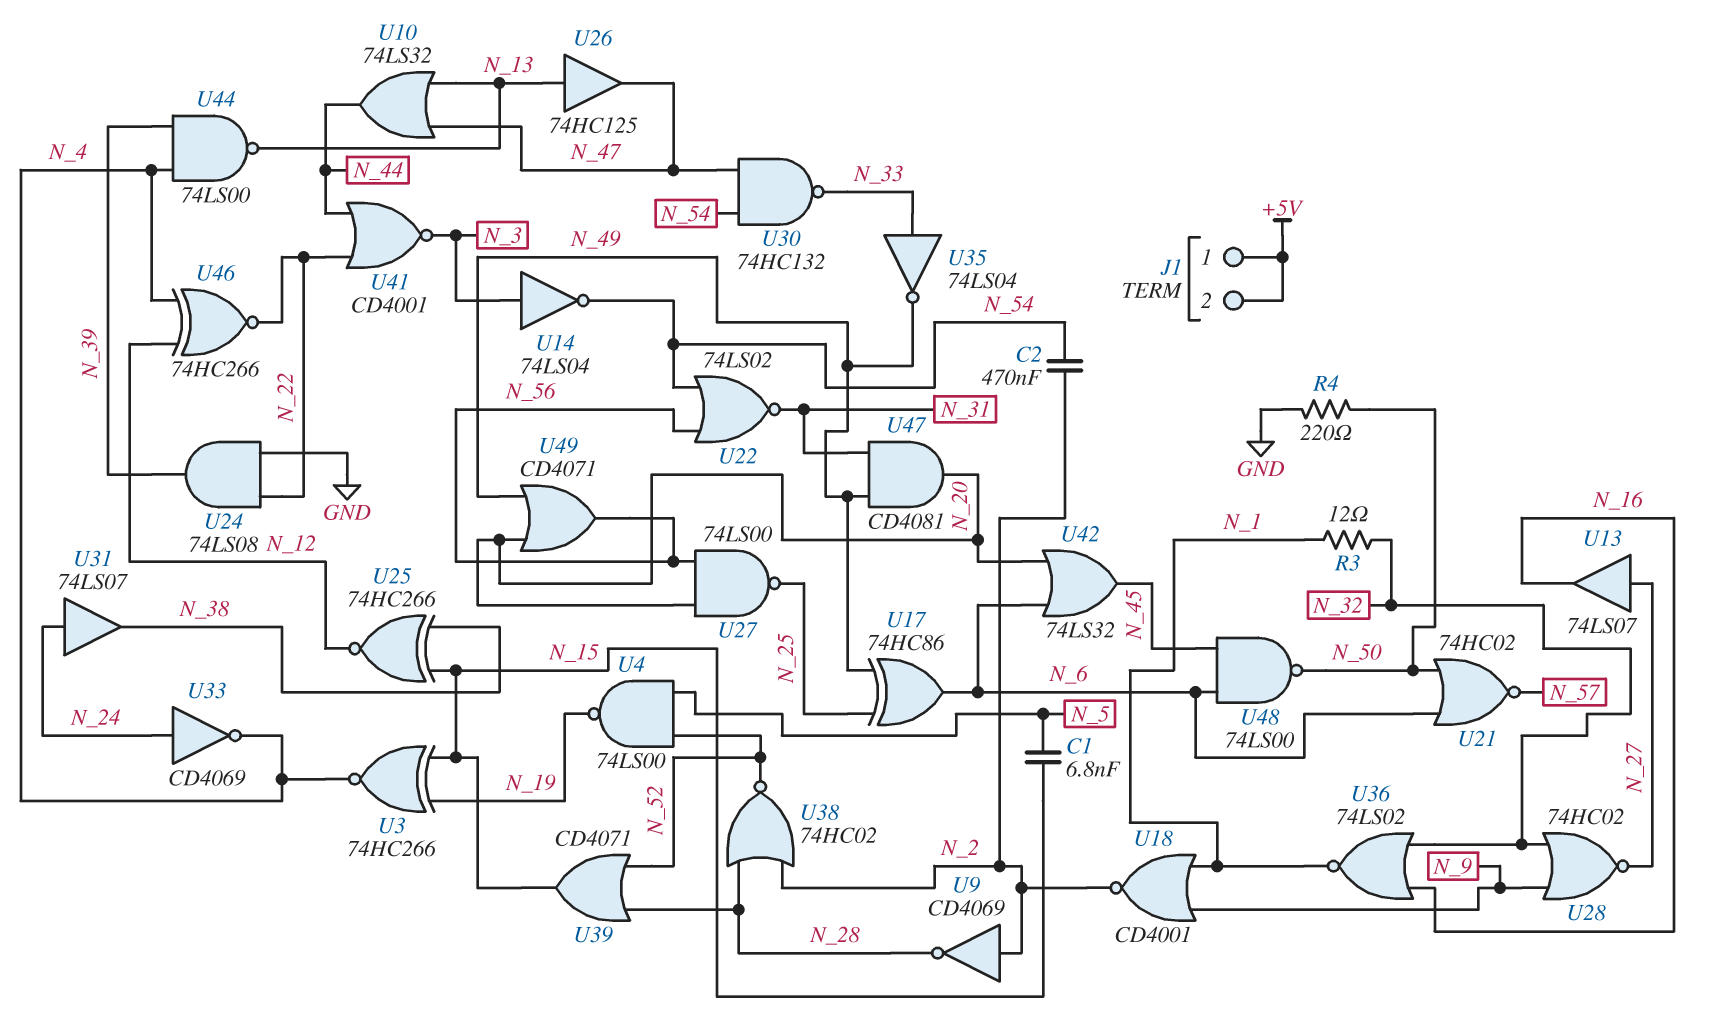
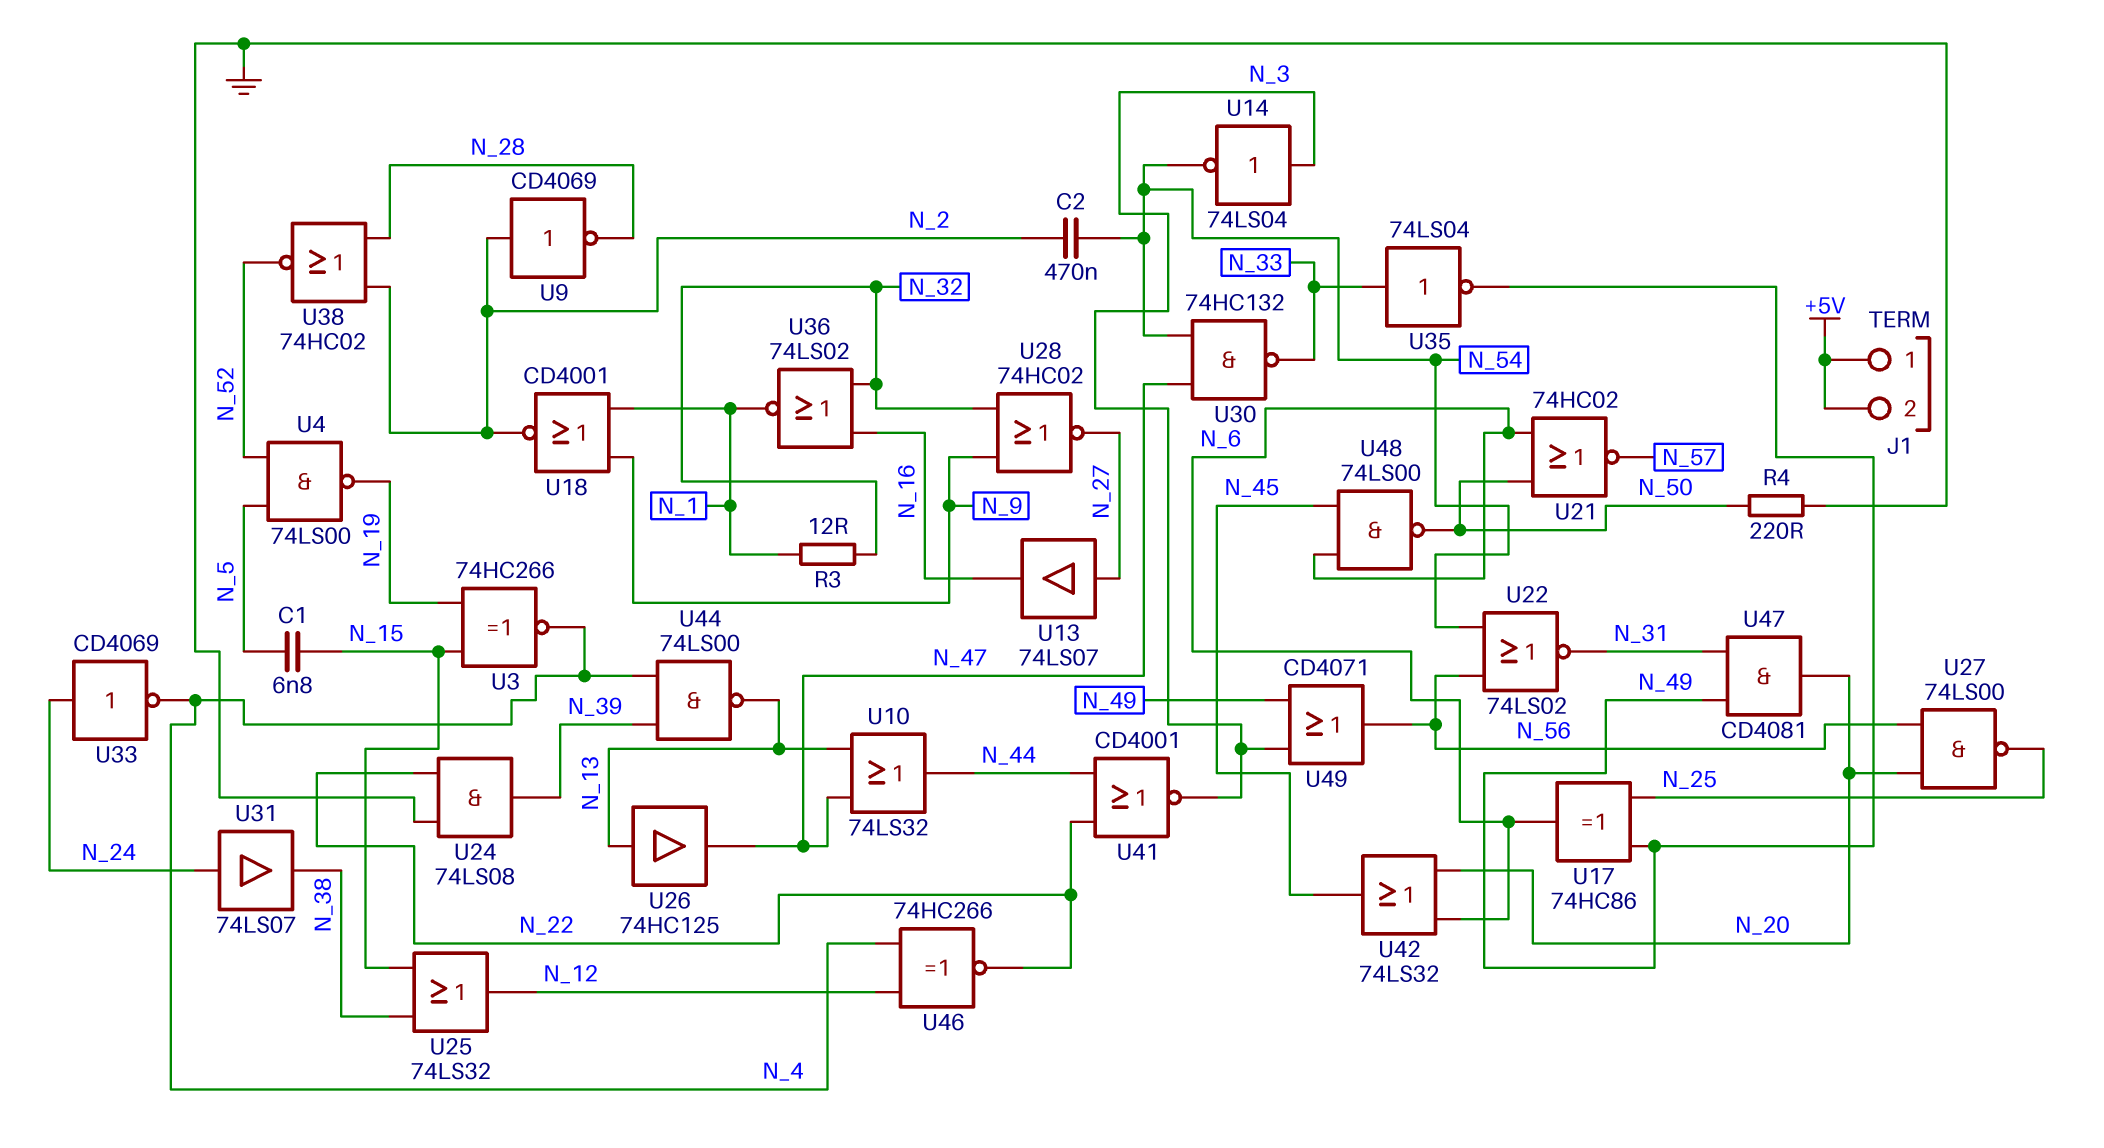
U25: XNOR 74HC266 (in N_15, in N_38, out N_12) -> OR 74LS32 (in N_15, in N_38, out N_12)
U39: OR CD4071 (in N_28, in N_52, out N_15) -> none
U49: OR CD4071 (in N_20, in N_49, out N_56) -> OR CD4071 (in N_3, in N_49, out N_56)

